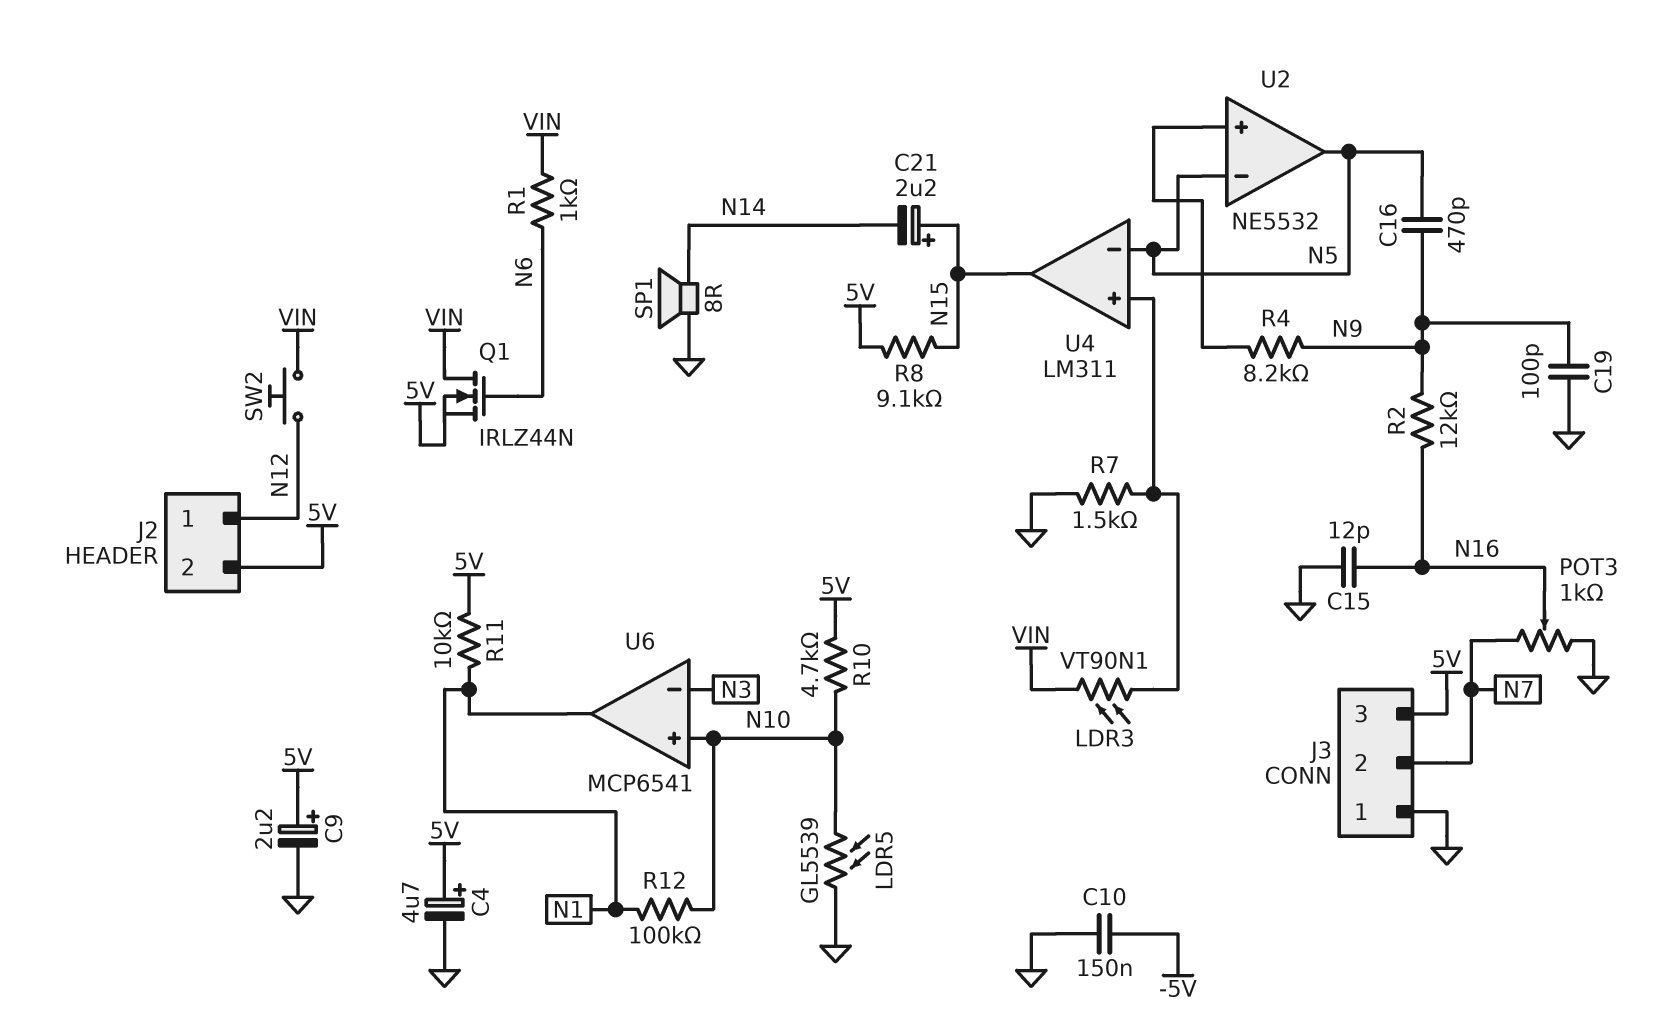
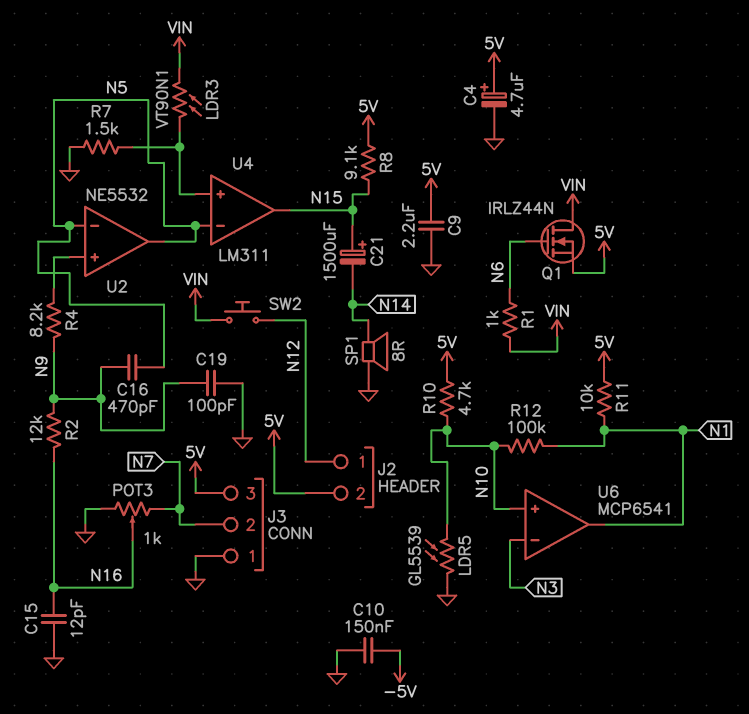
C9: 2.2uF (plus 5V, minus GND) -> 2.2uF (5V, GND)
C21: 2.2uF (plus N15, minus N14) -> 1500uF (plus N15, minus N14)

